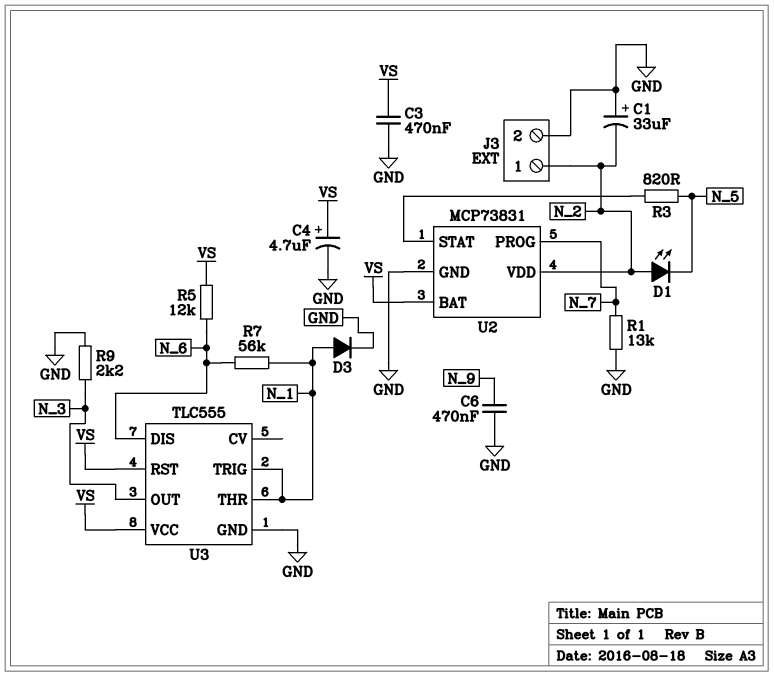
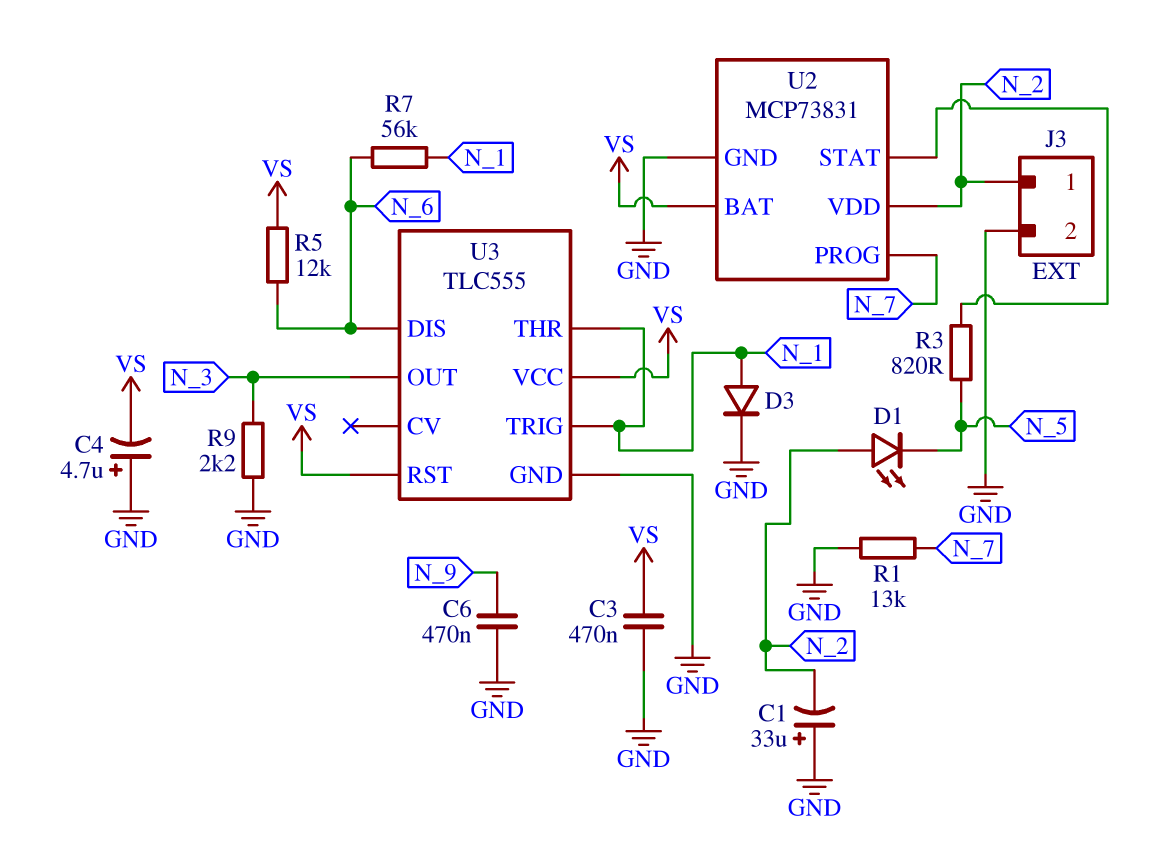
C4: 4.7uF (plus VS, minus GND) -> 4.7uF (plus GND, minus VS)

